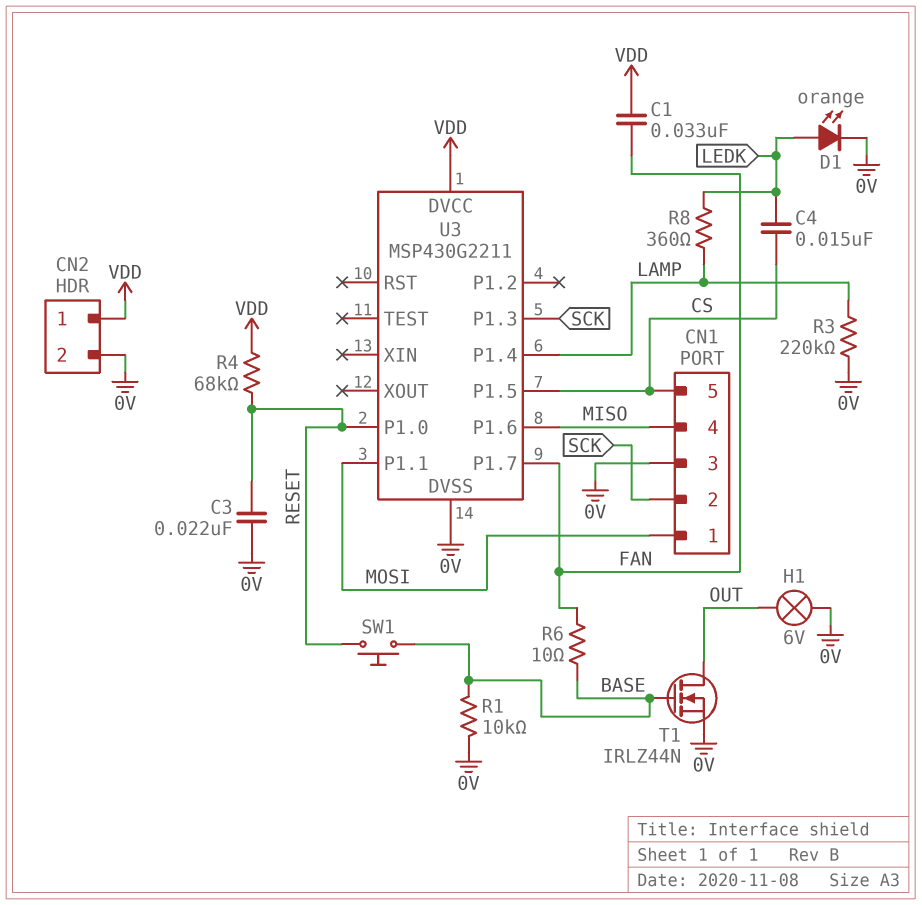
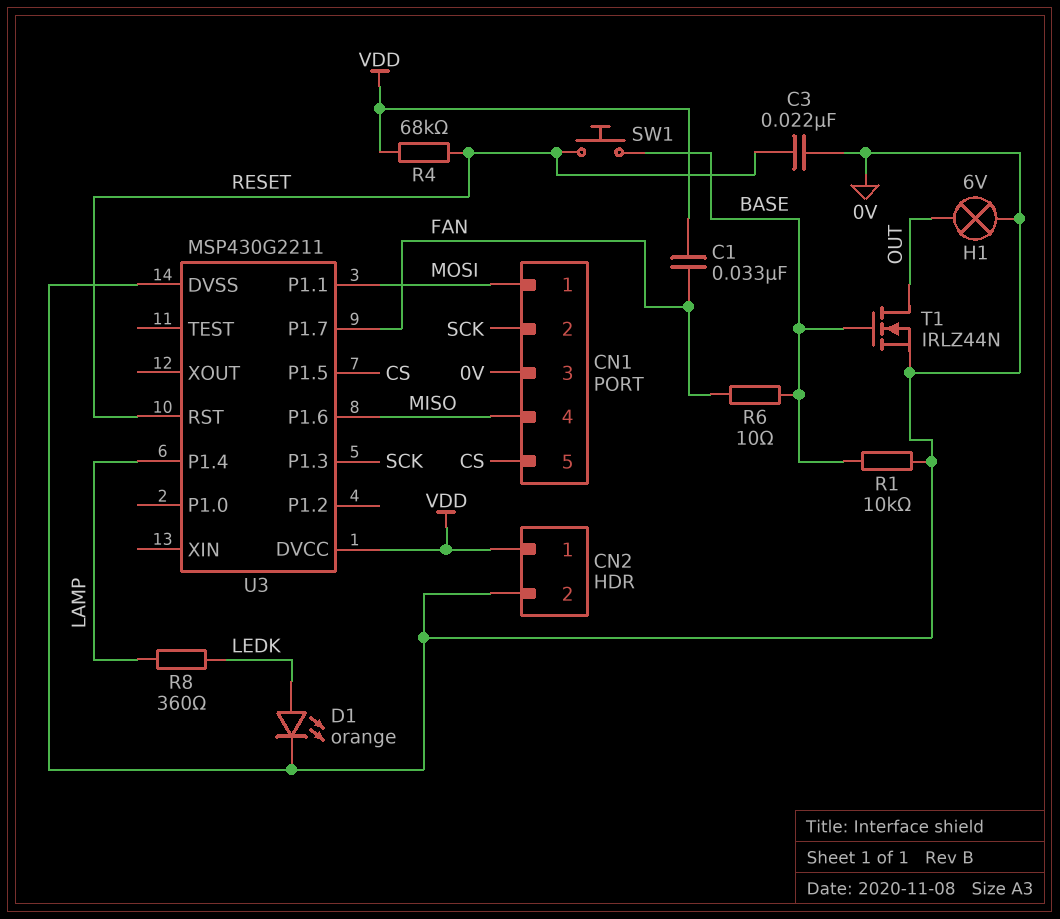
C4: 15nF (CS, LEDK) -> none
R3: 220k (0V, LAMP) -> none
U3 pin P1.0: RESET -> none
U3 pin RST: none -> RESET

